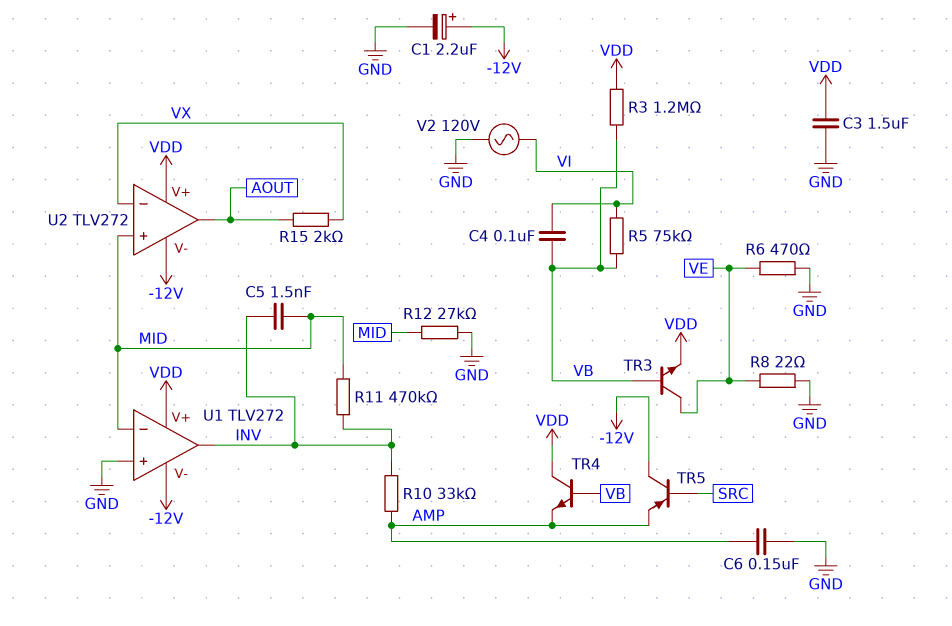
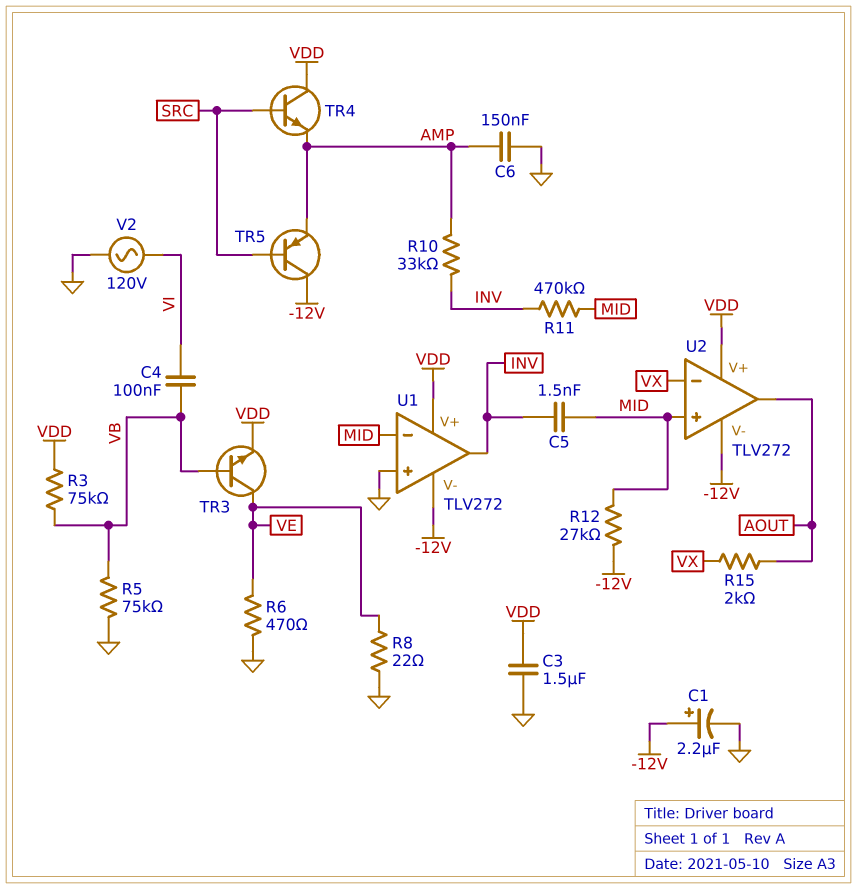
R3: 1.2M (VB, VDD) -> 75k (VB, VDD)
R5: 75k (VB, VI) -> 75k (GND, VB)
R12: 27k (GND, MID) -> 27k (-12V, MID)
TR4: NPN (B VB, C VDD, E AMP) -> NPN (B SRC, C VDD, E AMP)

